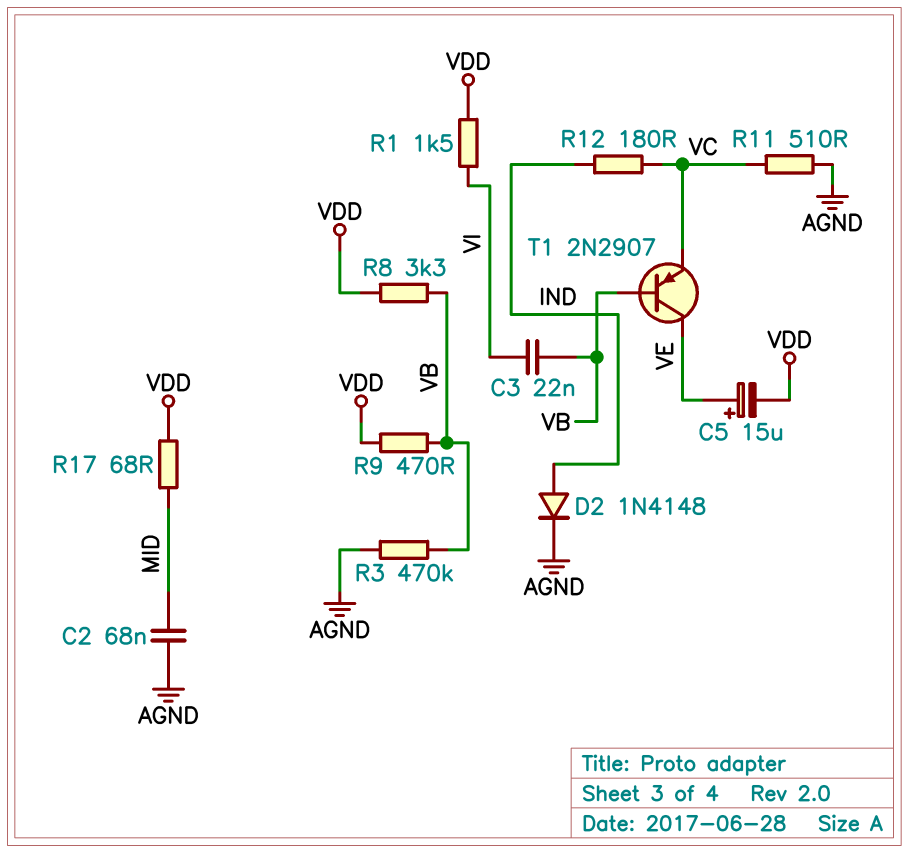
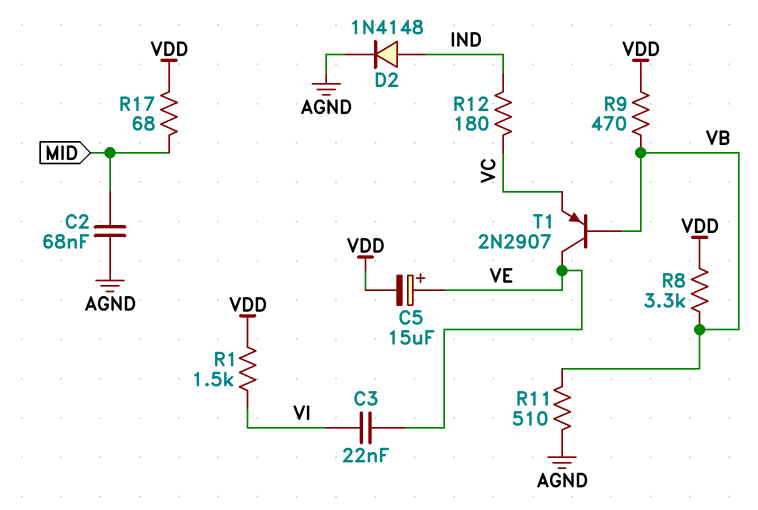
C3: 22nF (VB, VI) -> 22nF (VE, VI)
R3: 470k (AGND, VB) -> none
R11: 510 (AGND, VC) -> 510 (AGND, VB)

